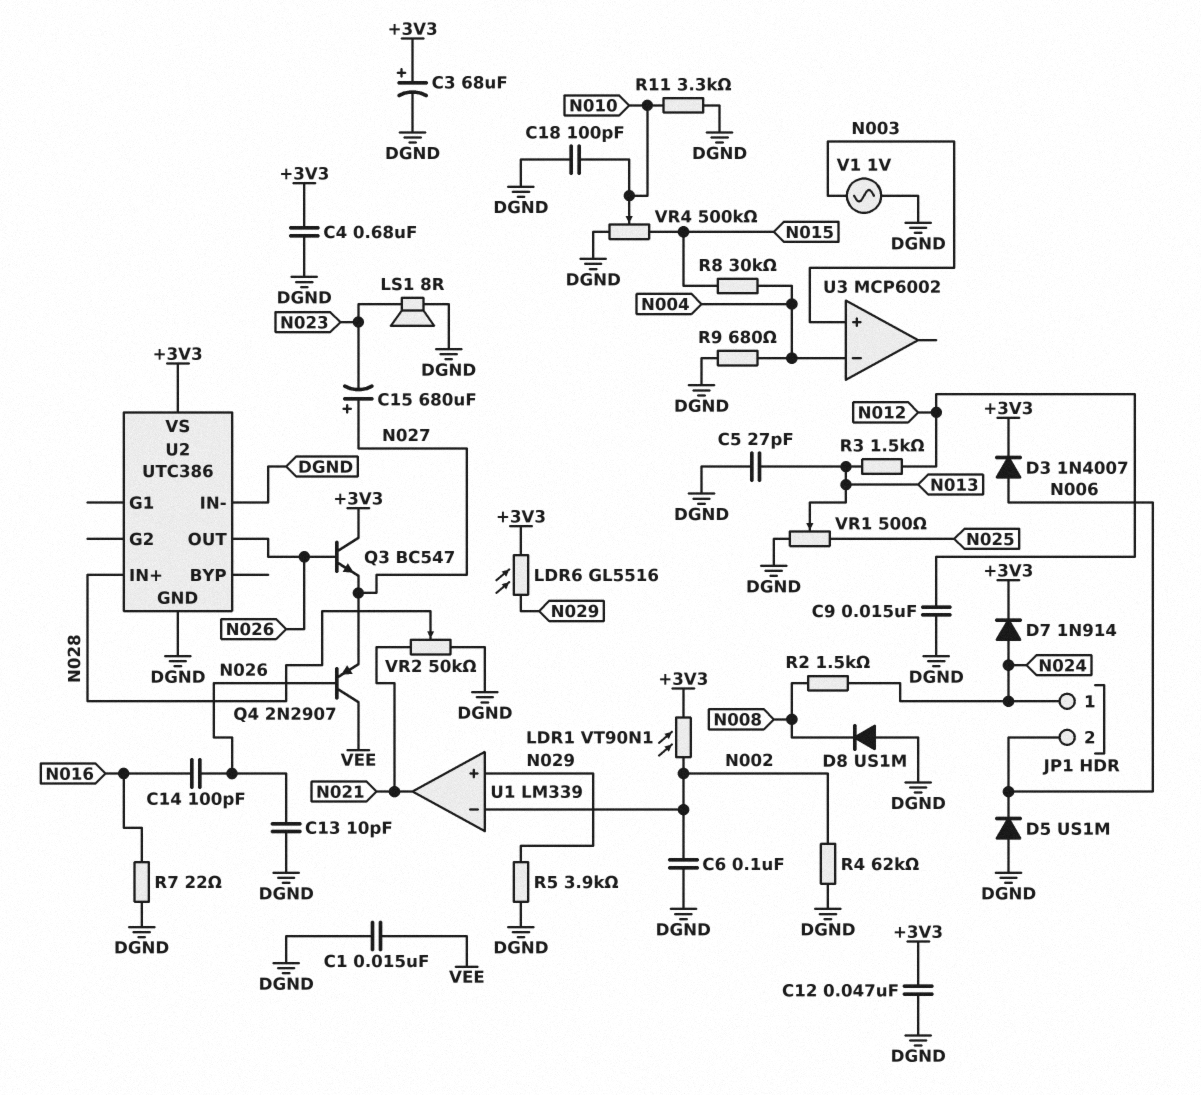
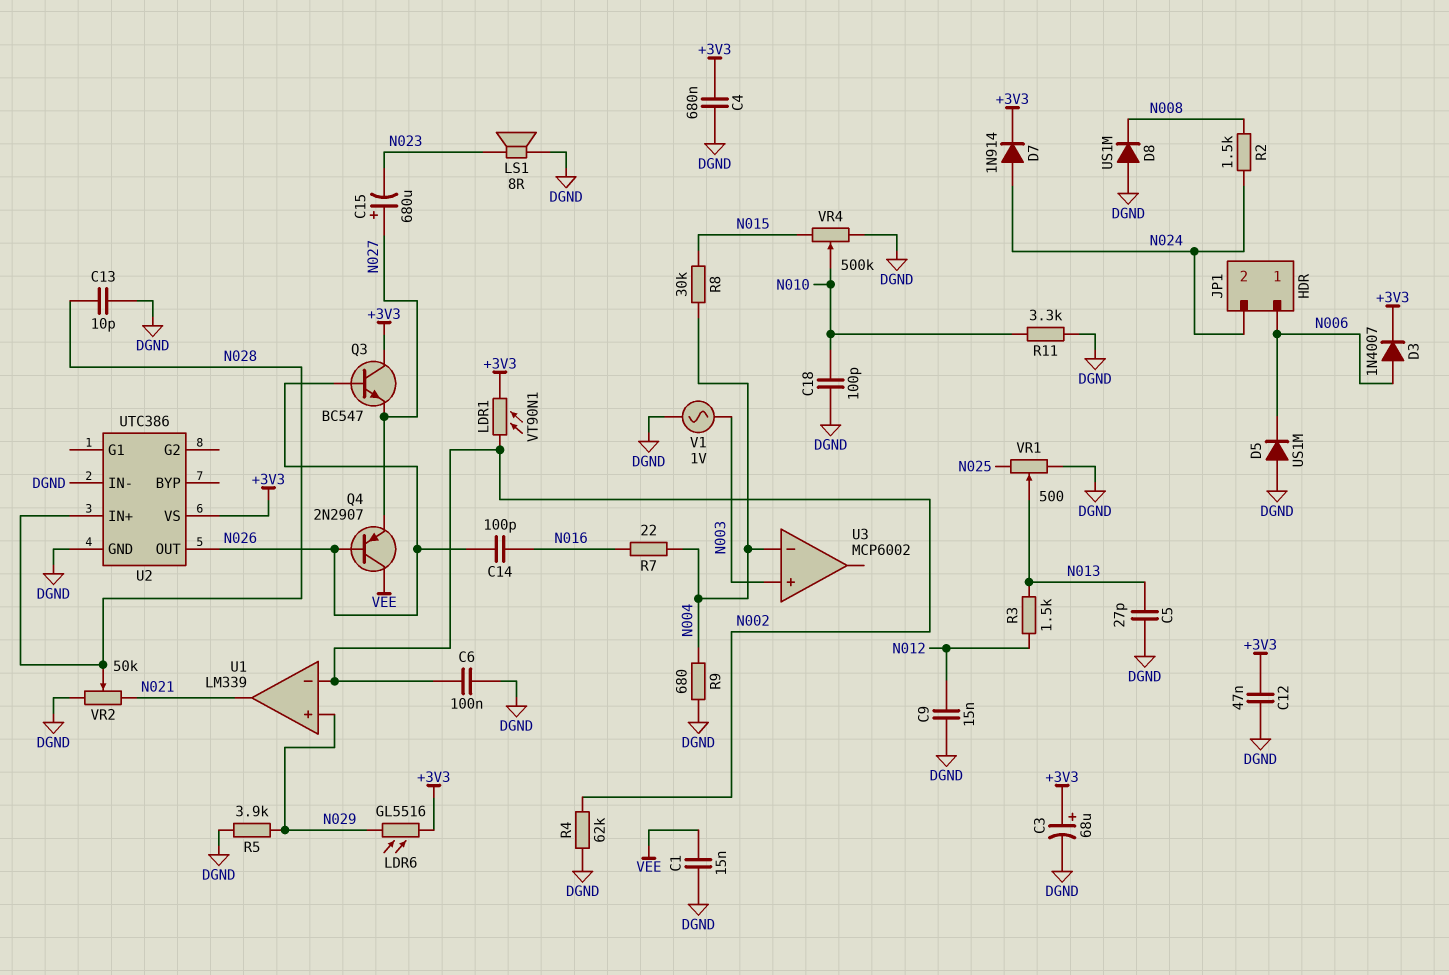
C13: 10pF (DGND, N026) -> 10pF (DGND, N028)
JP1 pin 1: N024 -> N006
JP1 pin 2: N006 -> N024
R7: 22 (DGND, N016) -> 22 (N004, N016)

